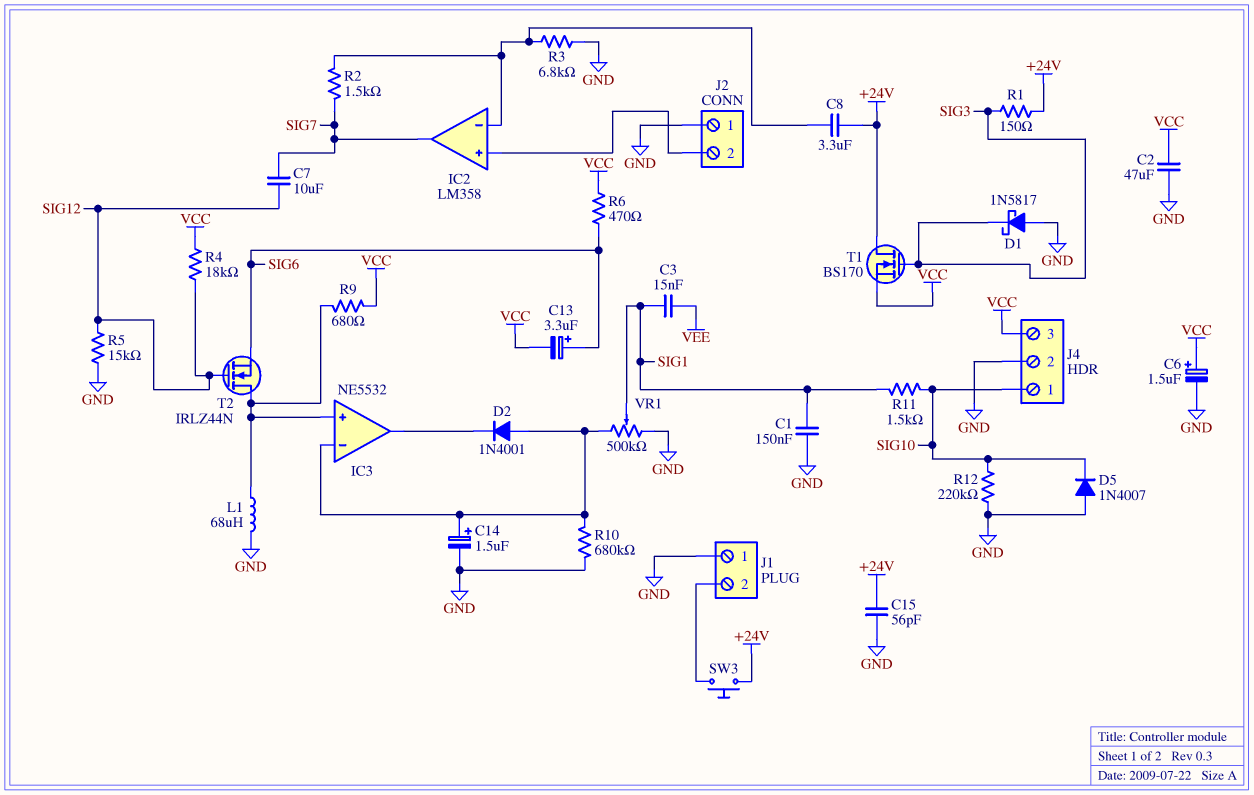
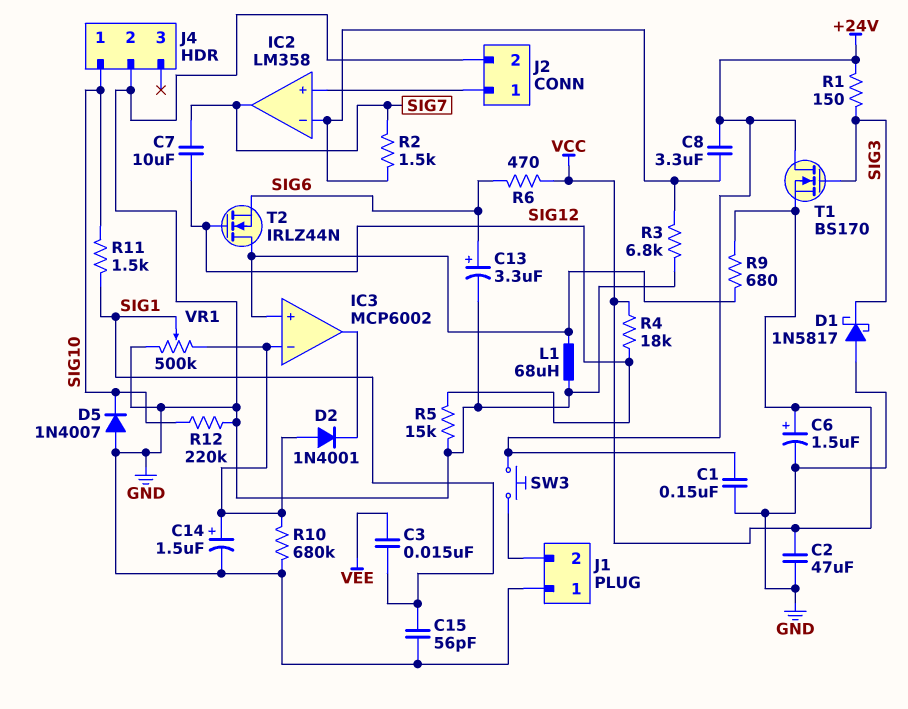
C1: 150nF (GND, SIG1) -> 150nF (+24V, GND)
C13: 3.3uF (plus SIG6, minus VCC) -> 3.3uF (plus SIG6, minus GND)
C15: 56pF (+24V, GND) -> 56pF (GND, SIG1)
IC3: NE5532 -> MCP6002
J2 pin 1: GND -> IC2/in+
J2 pin 2: IC2/in+ -> GND
J4 pin 3: VCC -> none

